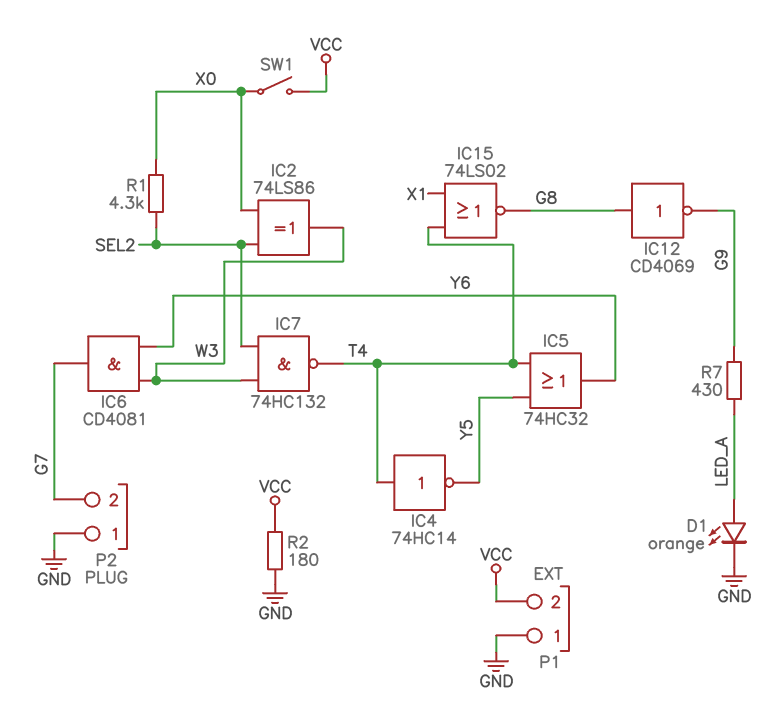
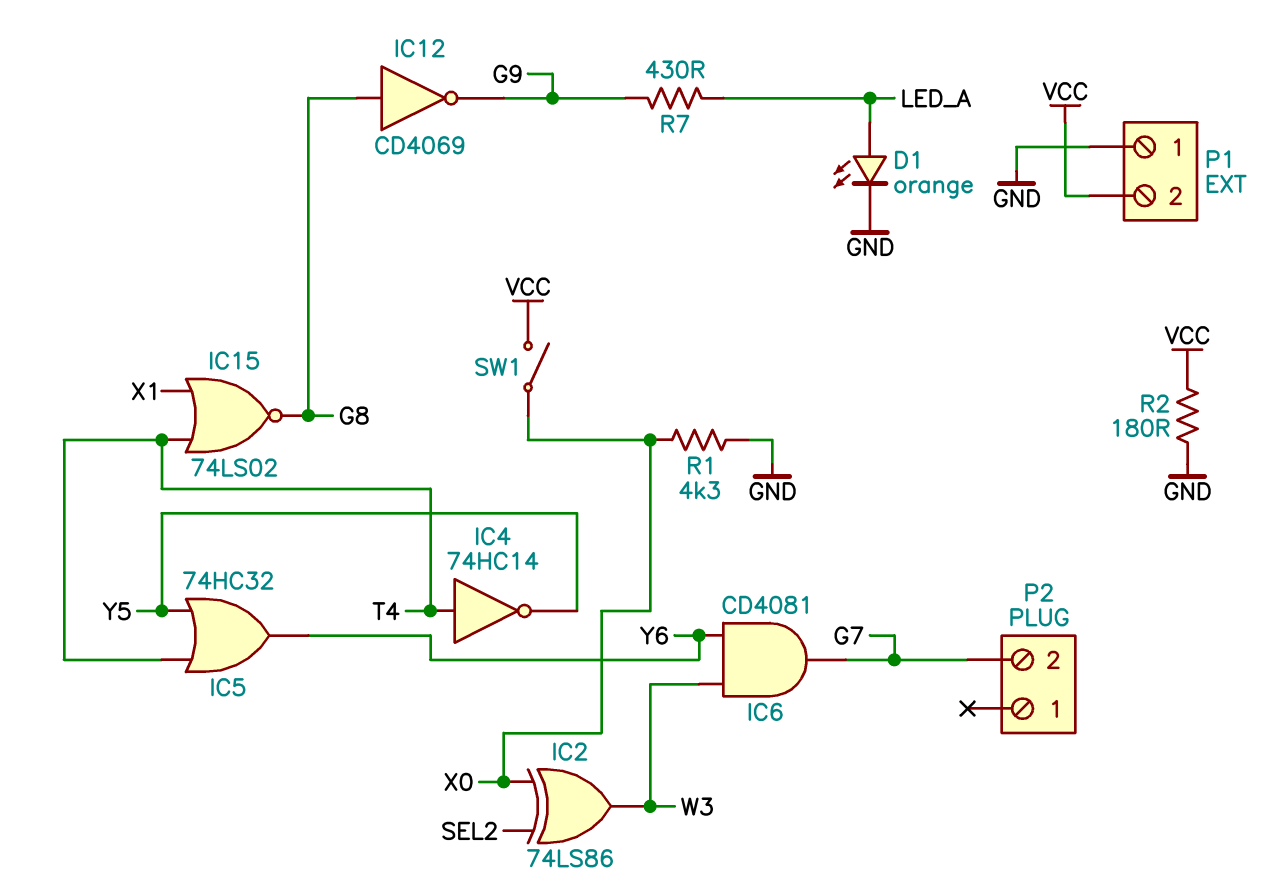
IC7: NAND 74HC132 (in SEL2, in W3, out T4) -> none
P2 pin 1: GND -> none
R1: 4.3k (SEL2, X0) -> 4.3k (GND, X0)

